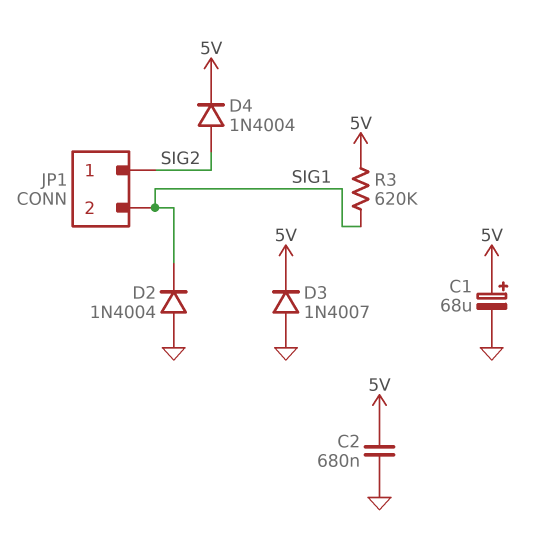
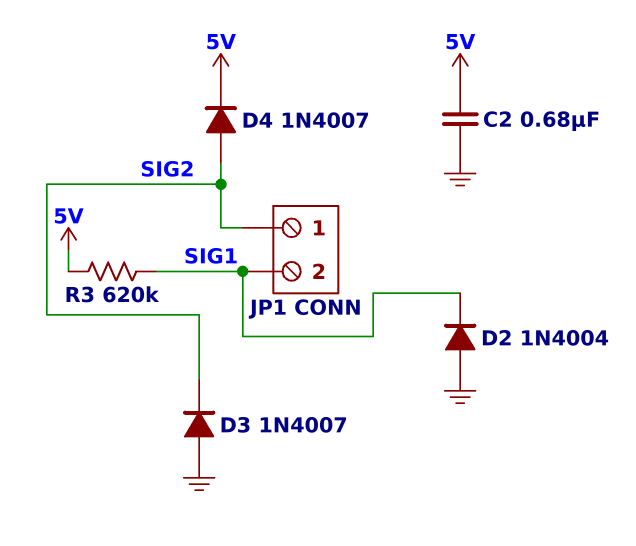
C1: 68uF (plus 5V, minus GND) -> none
D3: diode 1N4007 (A GND, K 5V) -> diode 1N4007 (A GND, K SIG2)
D4: diode 1N4004 (A SIG2, K 5V) -> diode 1N4007 (A SIG2, K 5V)

